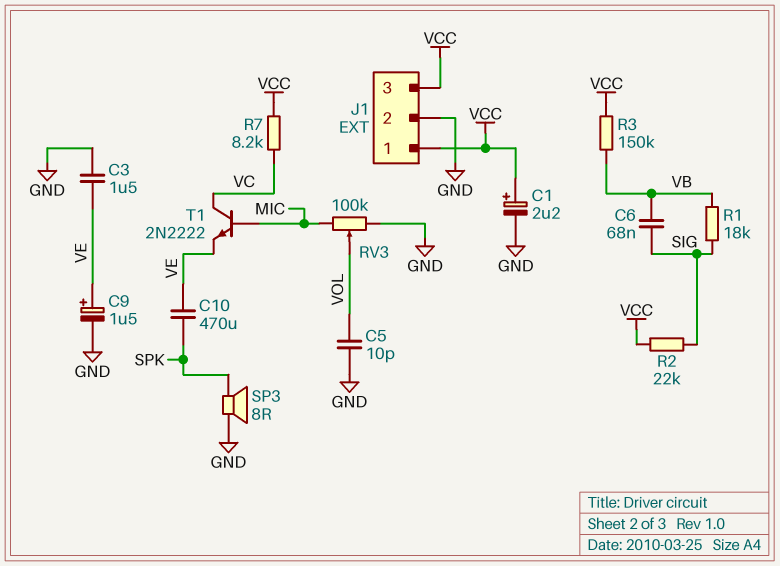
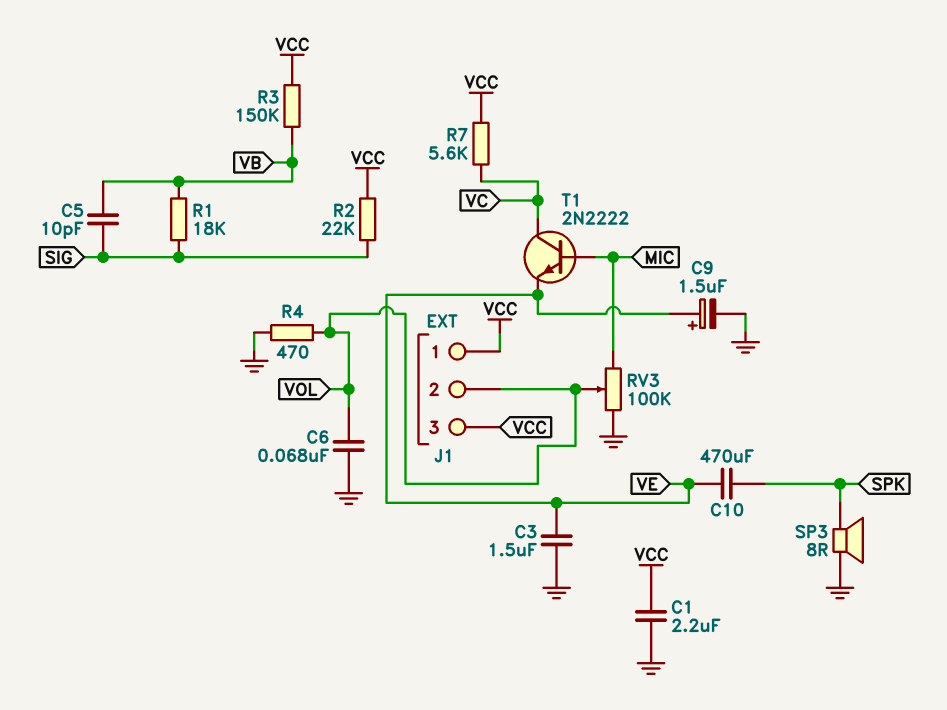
C1: 2.2uF (plus VCC, minus GND) -> 2.2uF (GND, VCC)
C5: 10pF (GND, VOL) -> 10pF (SIG, VB)
C6: 68nF (SIG, VB) -> 68nF (GND, VOL)
J1 pin 2: GND -> VOL
R4: none -> 470 (GND, VOL)
R7: 8.2k (VC, VCC) -> 5.6k (VC, VCC)

